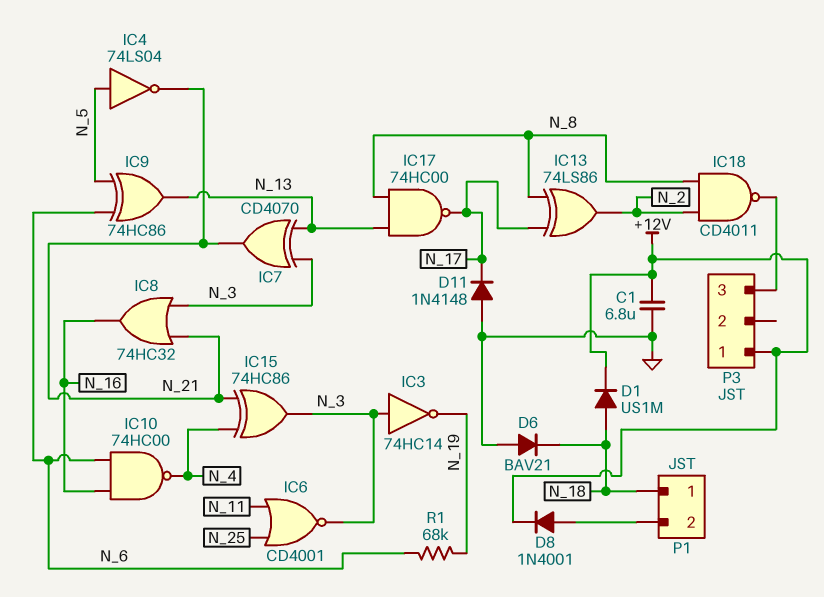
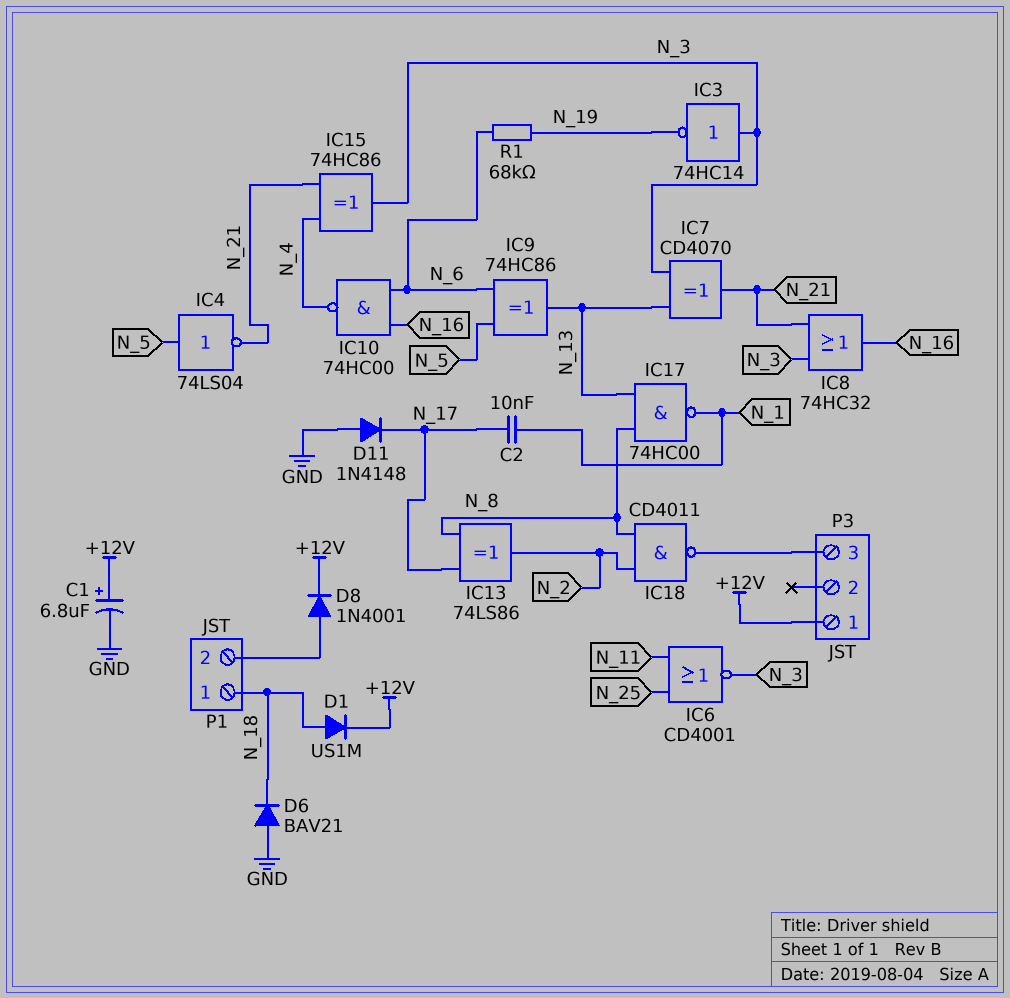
C1: 6.8uF (+12V, GND) -> 6.8uF (plus +12V, minus GND)
C2: none -> 10nF (N_1, N_17)
IC17: NAND 74HC00 (in N_8, in N_13, out N_17) -> NAND 74HC00 (in N_8, in N_13, out N_1)

